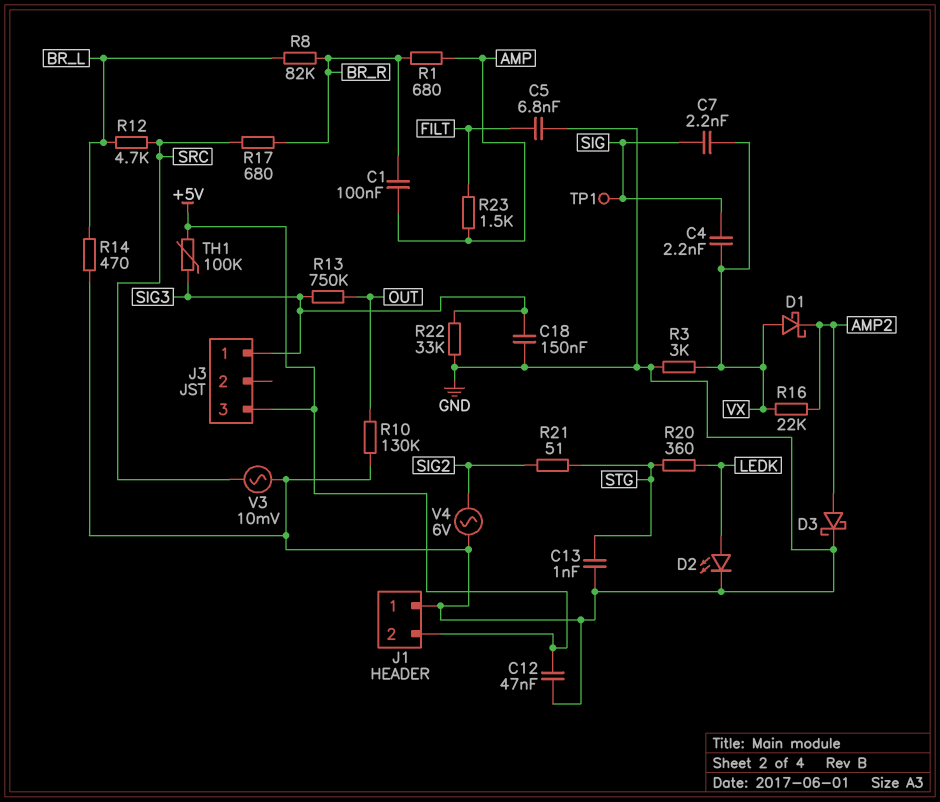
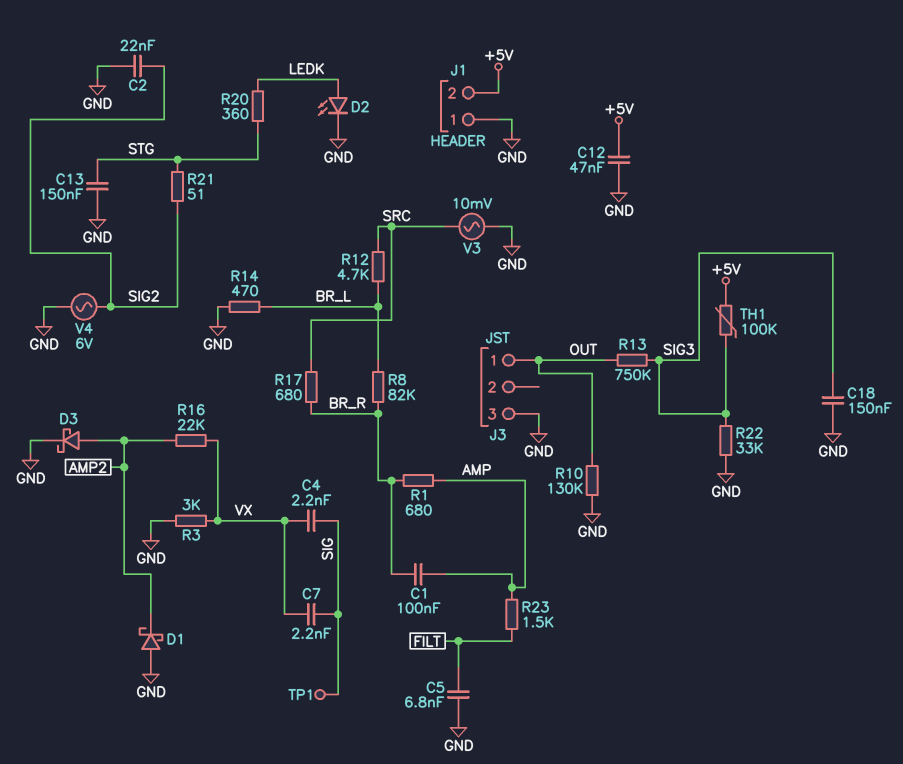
C2: none -> 22nF (GND, SIG2)
C13: 1nF (GND, STG) -> 150nF (GND, STG)
D1: schottky (A VX, K AMP2) -> schottky (A GND, K AMP2)
J3 pin 1: SIG3 -> OUT
J3 pin 3: +5V -> GND

